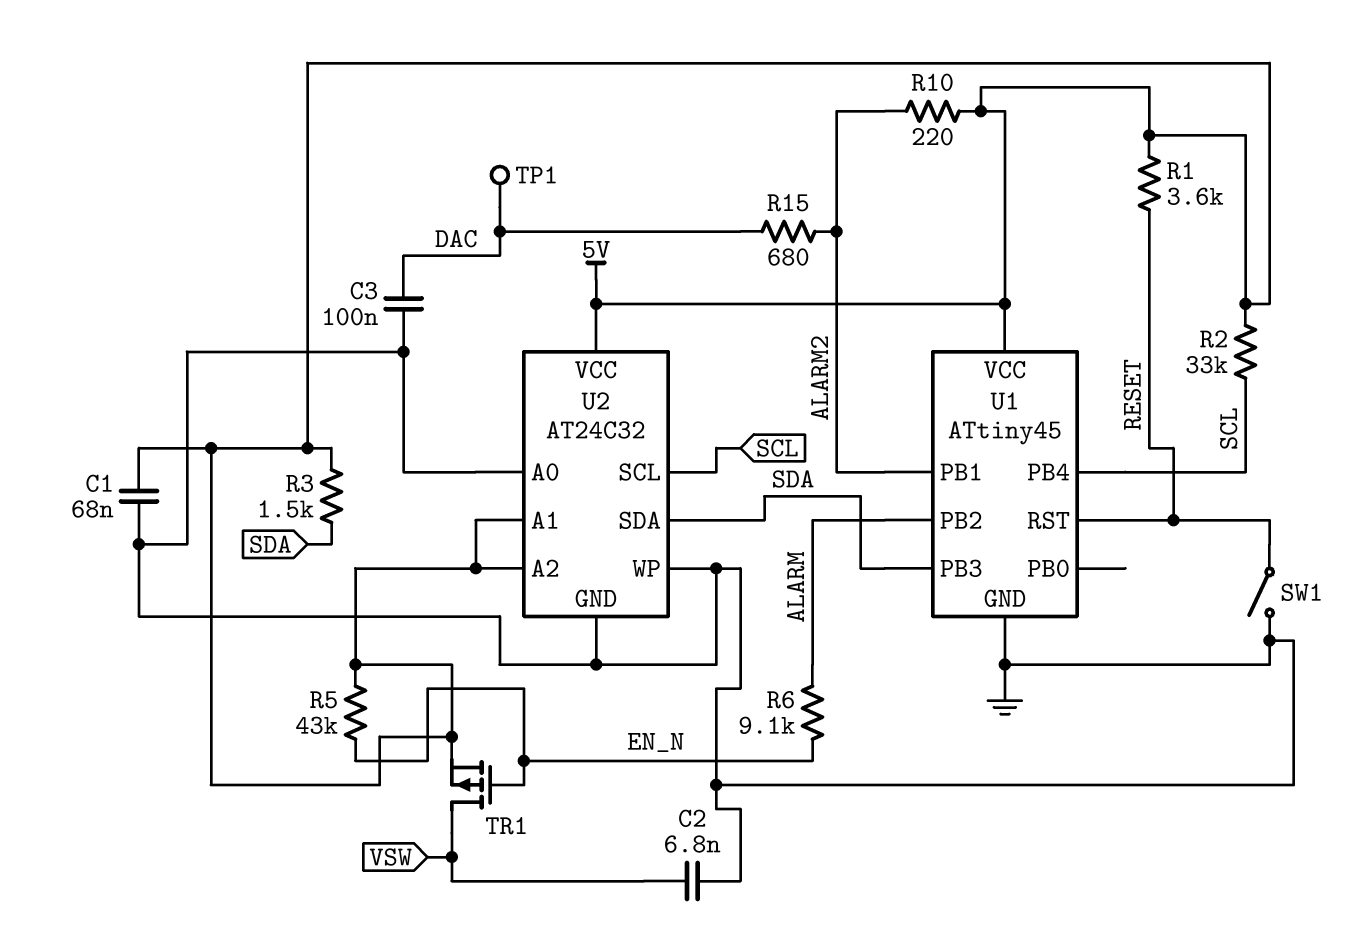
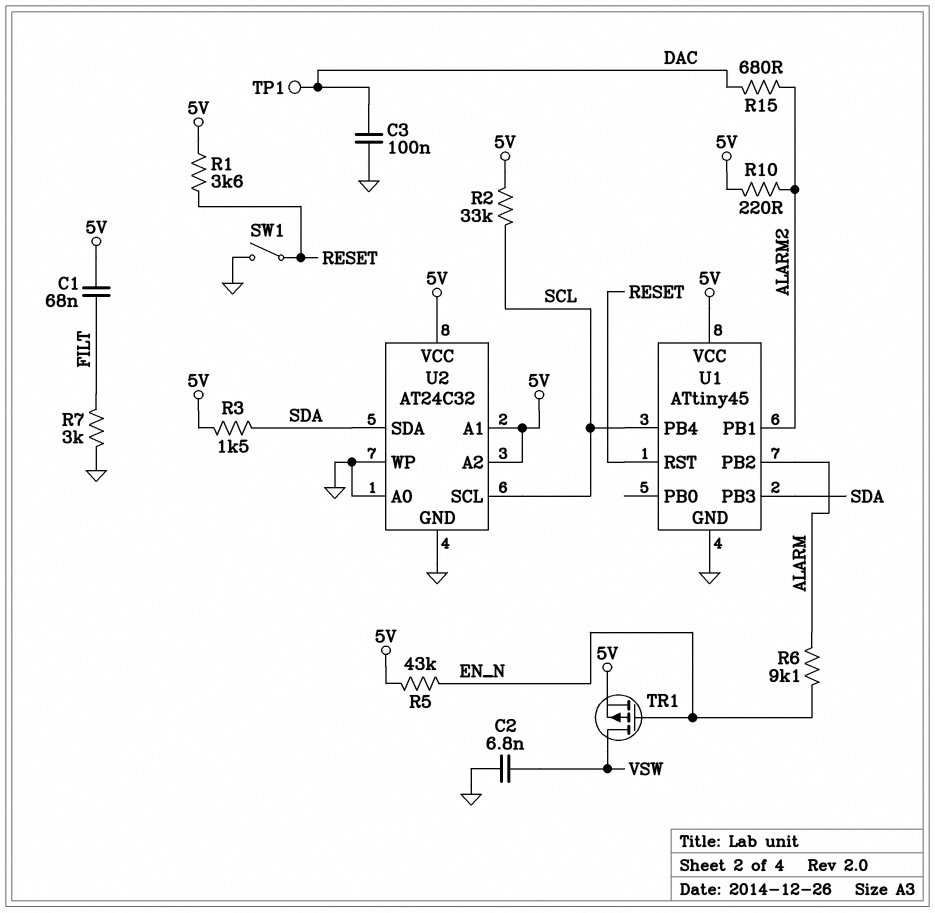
C1: 68nF (5V, GND) -> 68nF (5V, FILT)
R7: none -> 3k (FILT, GND)

